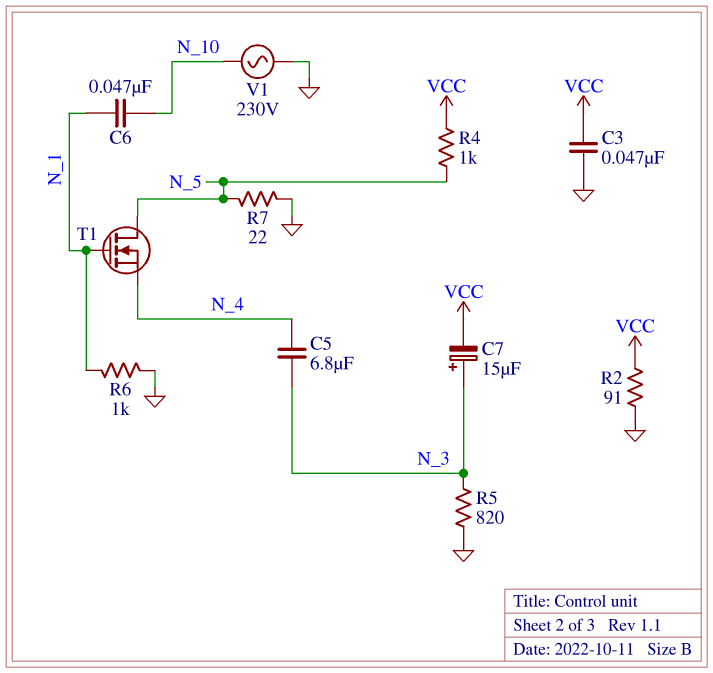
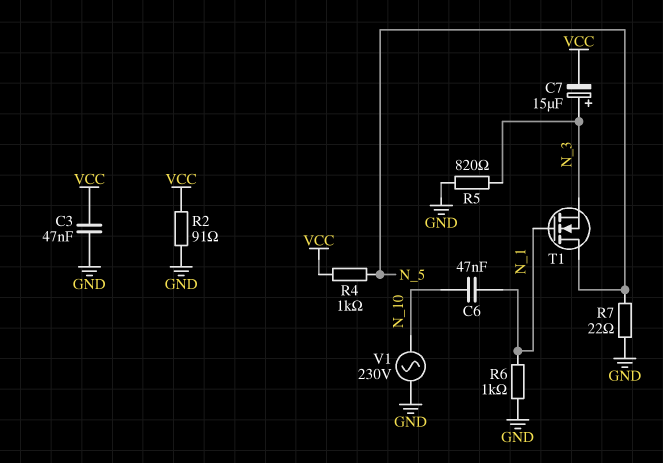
C5: 6.8uF (N_3, N_4) -> none
T1: NMOS (G N_1, D N_5, S N_4) -> NMOS (G N_1, D N_5, S N_3)

